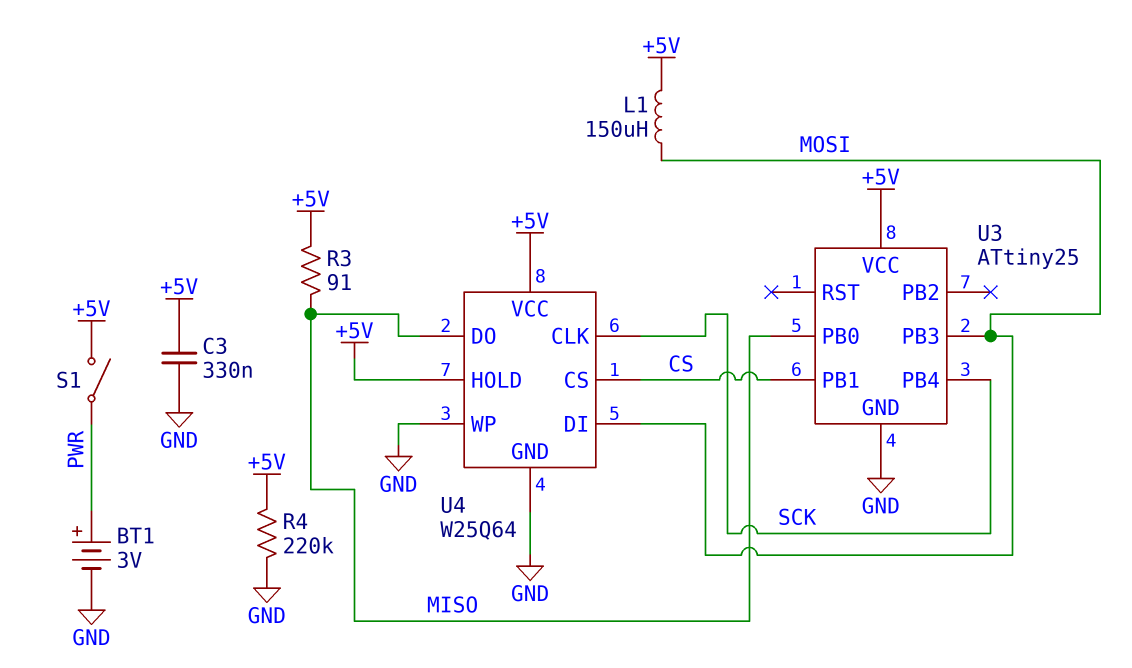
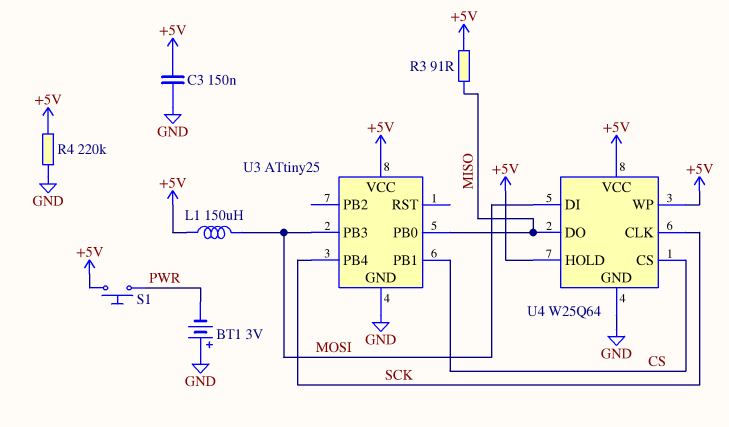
BT1: 3V (plus PWR, minus GND) -> 3V (plus GND, minus PWR)
C3: 330nF (+5V, GND) -> 150nF (+5V, GND)
S1: switch (+5V, PWR) -> button (+5V, PWR)
U4 pin WP: GND -> +5V

